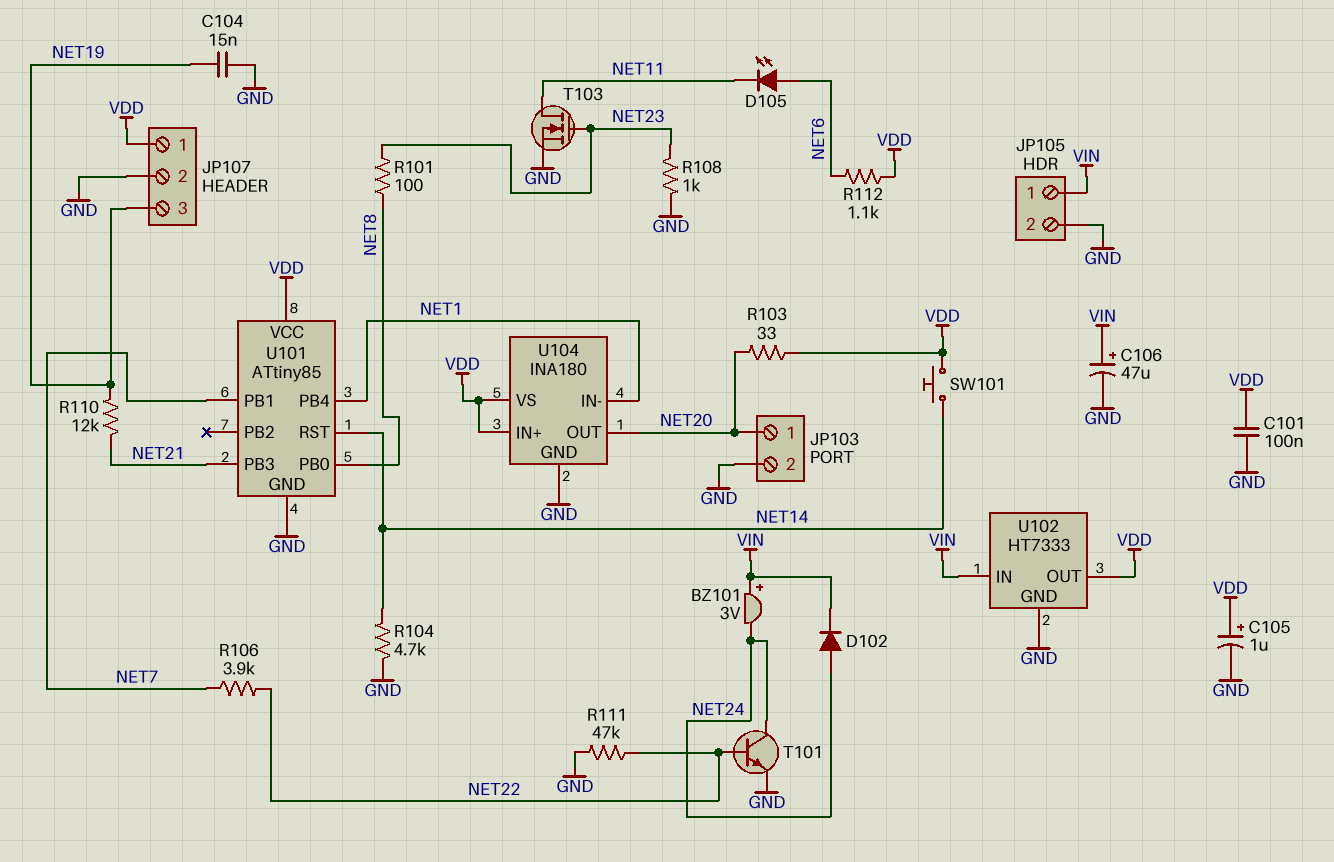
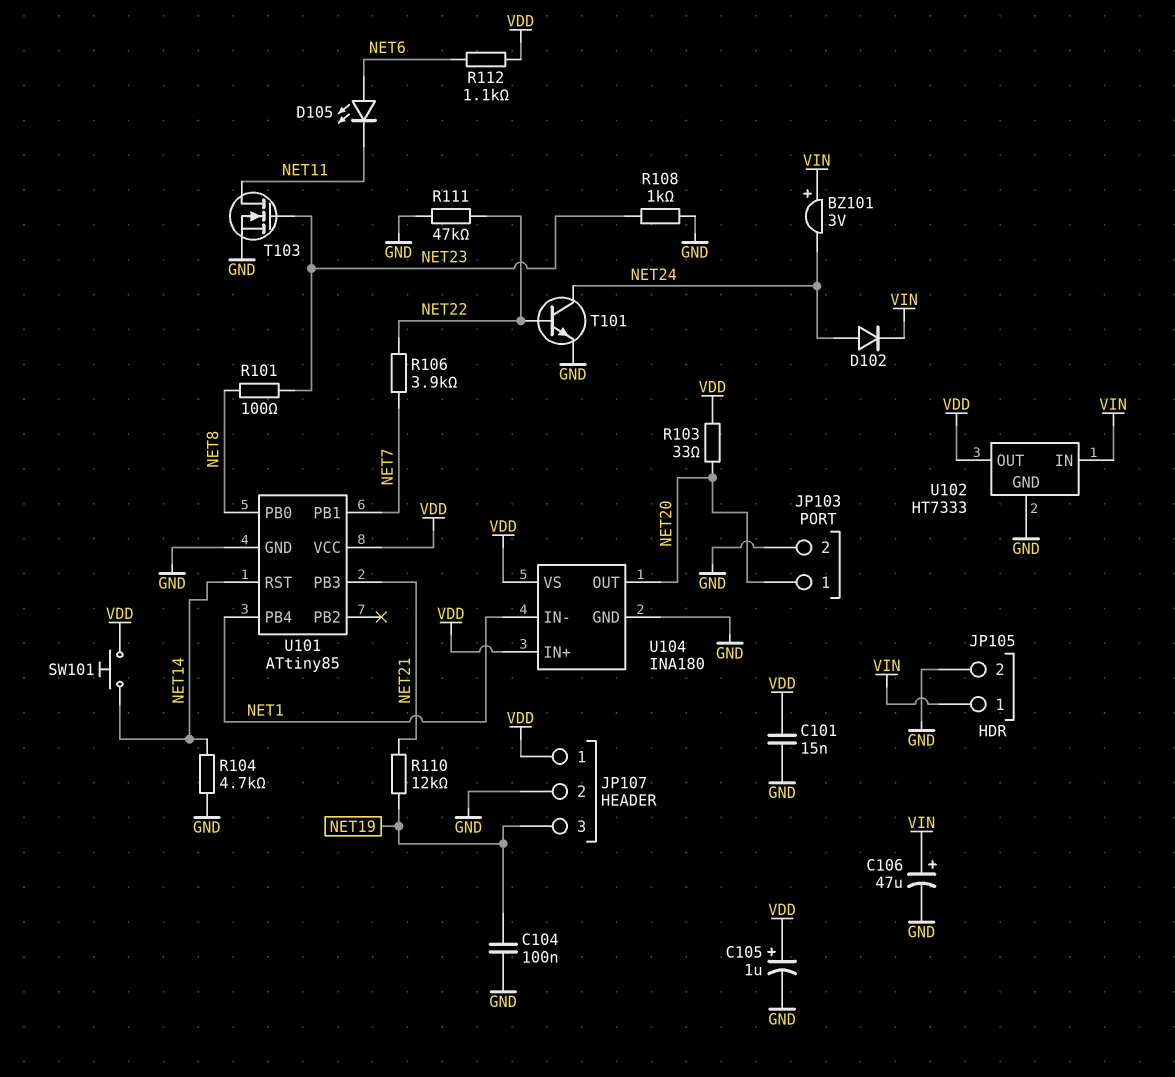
C101: 100nF (GND, VDD) -> 15nF (GND, VDD)
C104: 15nF (GND, NET19) -> 100nF (GND, NET19)

